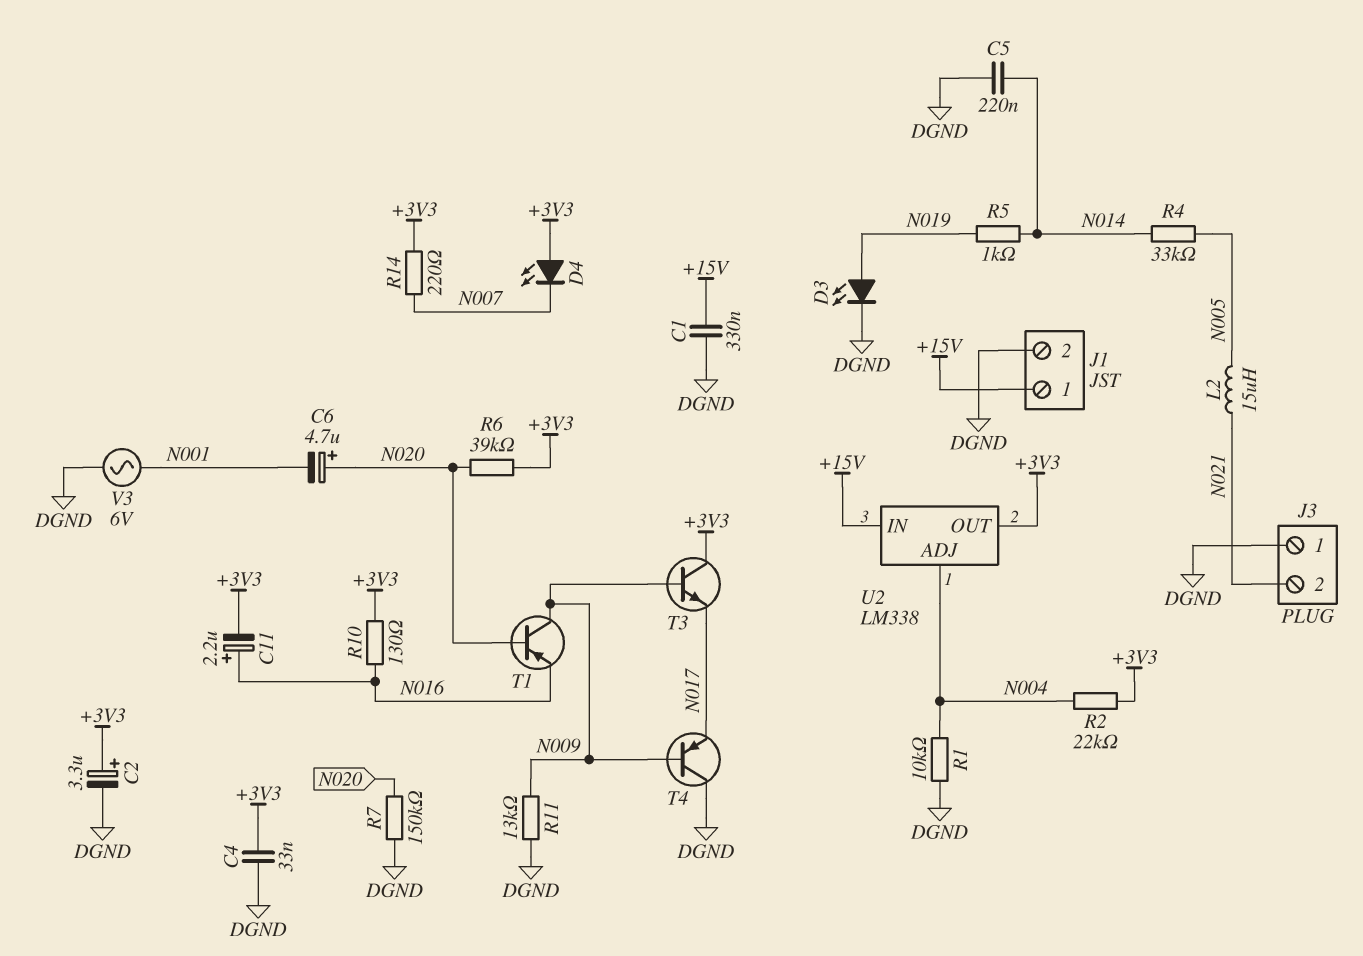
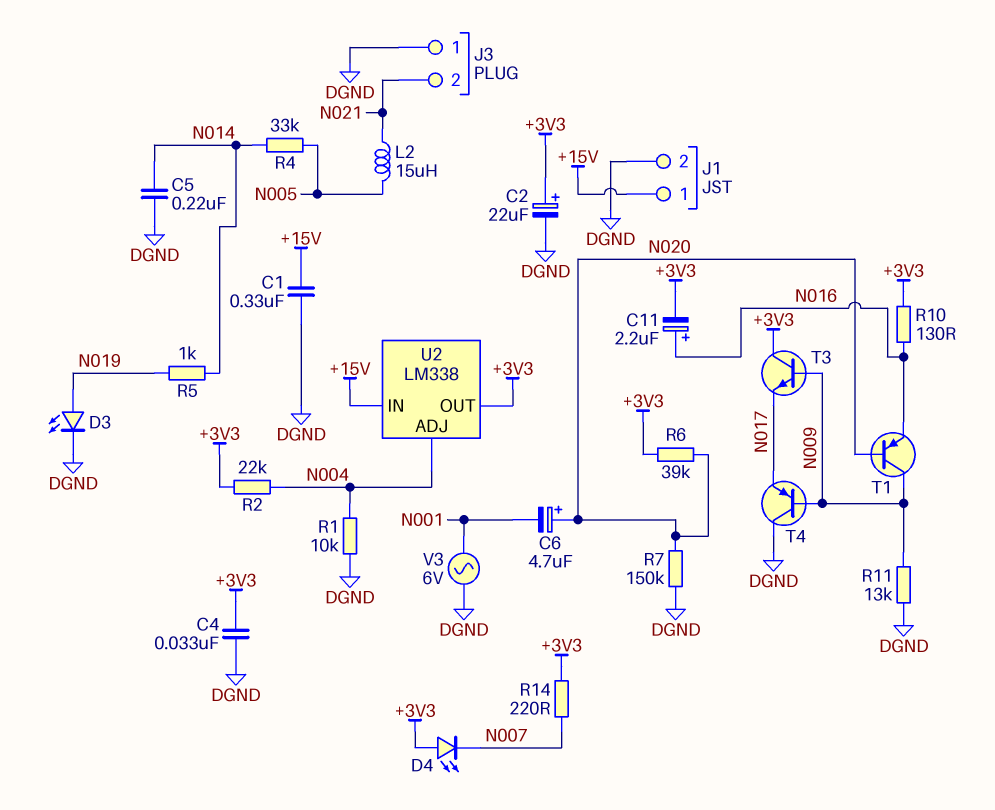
C2: 3.3uF (plus +3V3, minus DGND) -> 22uF (plus +3V3, minus DGND)

